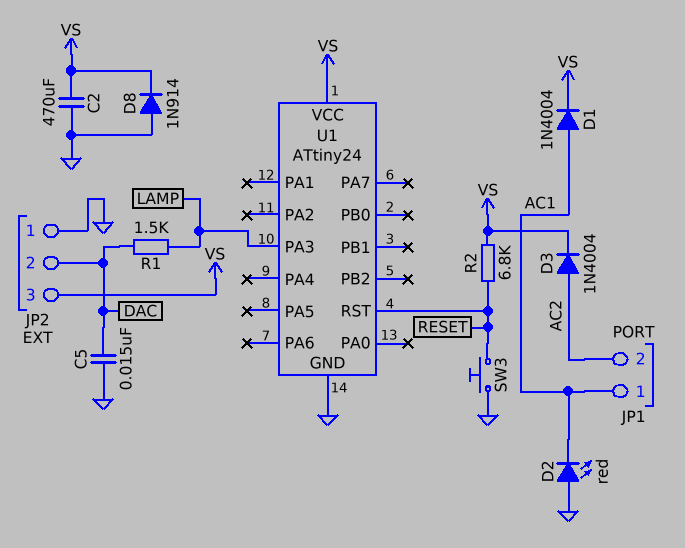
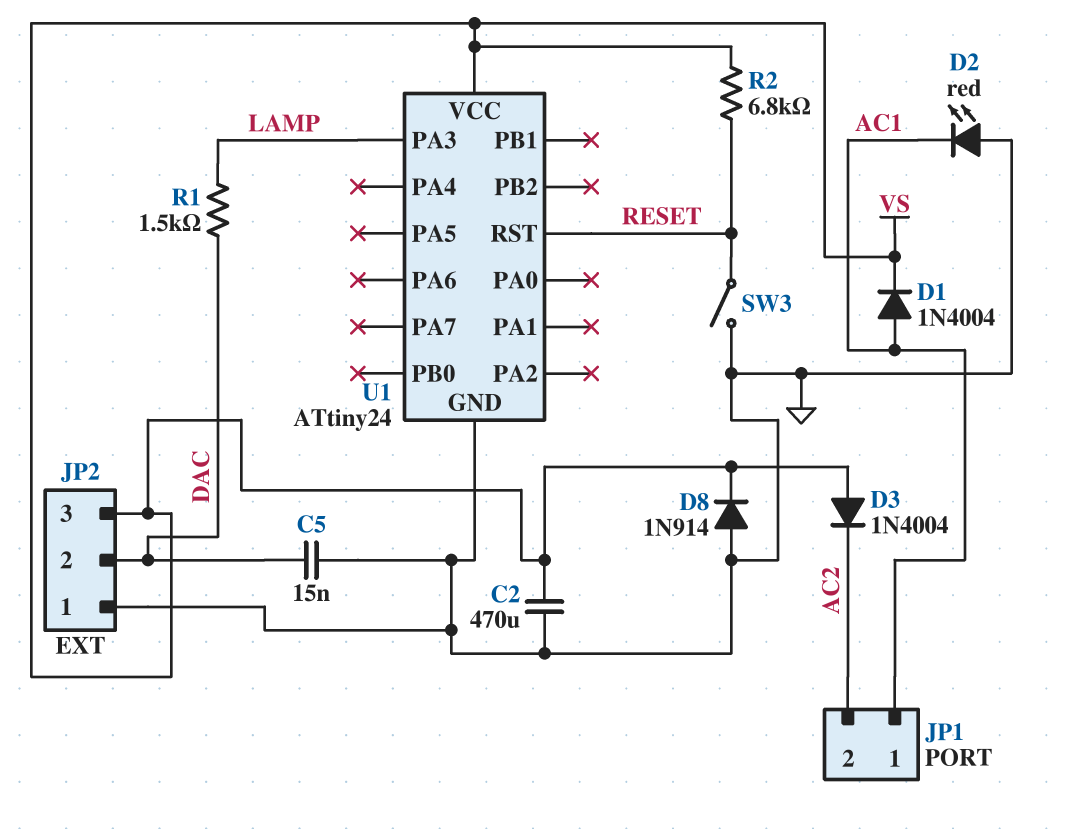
D3: diode 1N4004 (A AC2, K VS) -> diode 1N4004 (A VS, K AC2)
SW3: button (GND, RESET) -> switch (GND, RESET)

